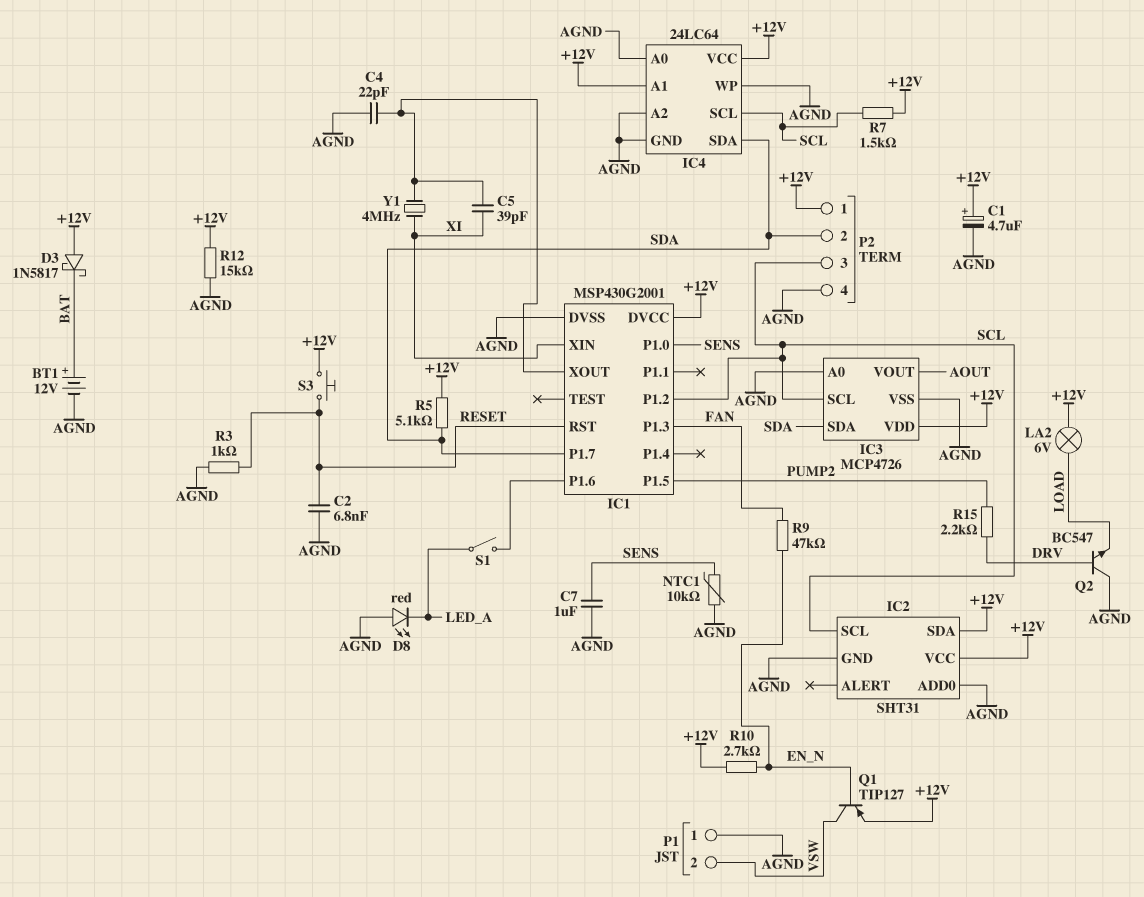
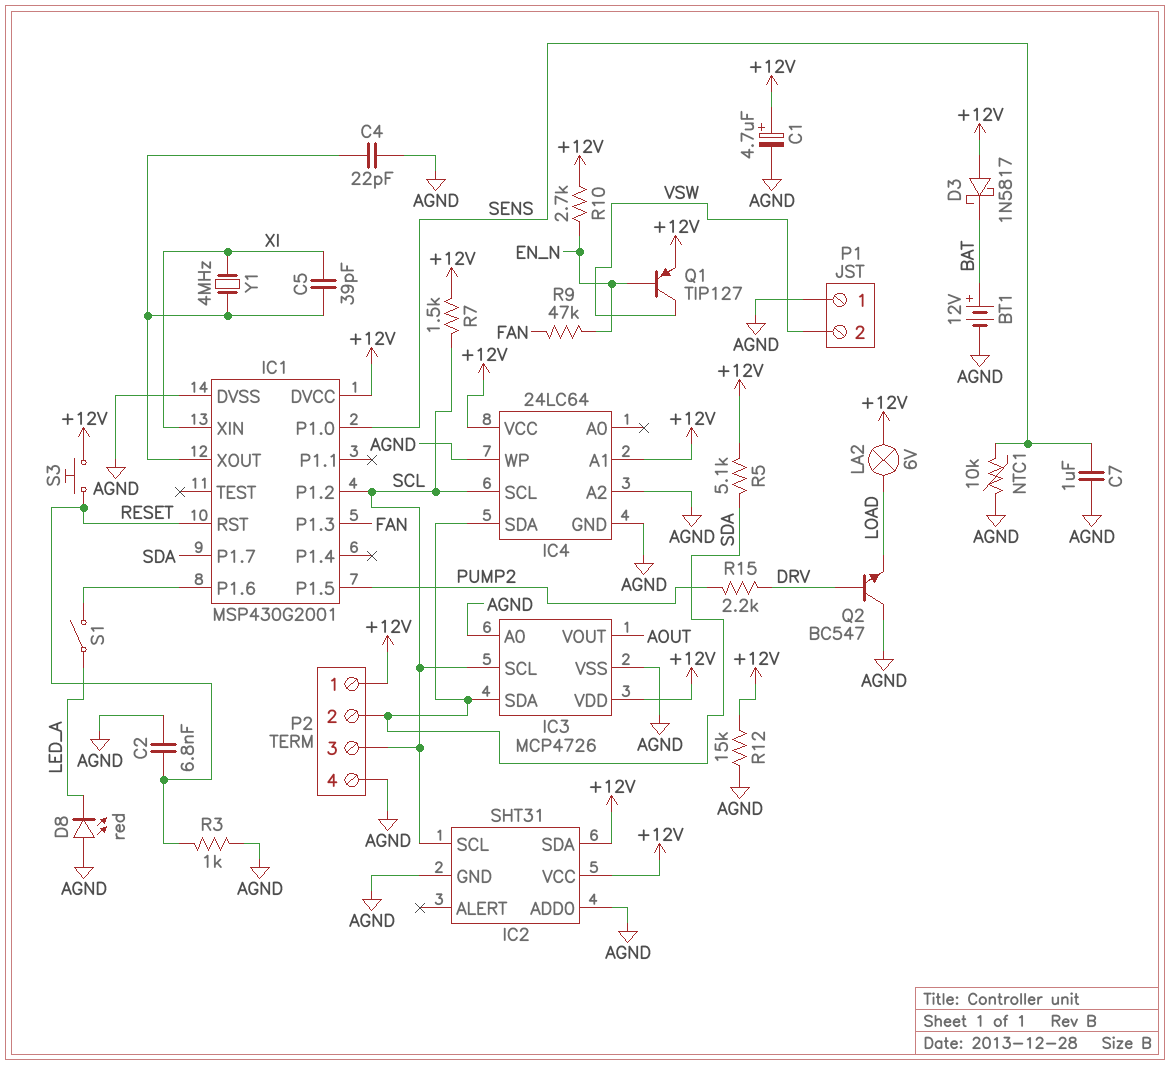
IC4 pin A0: AGND -> none

